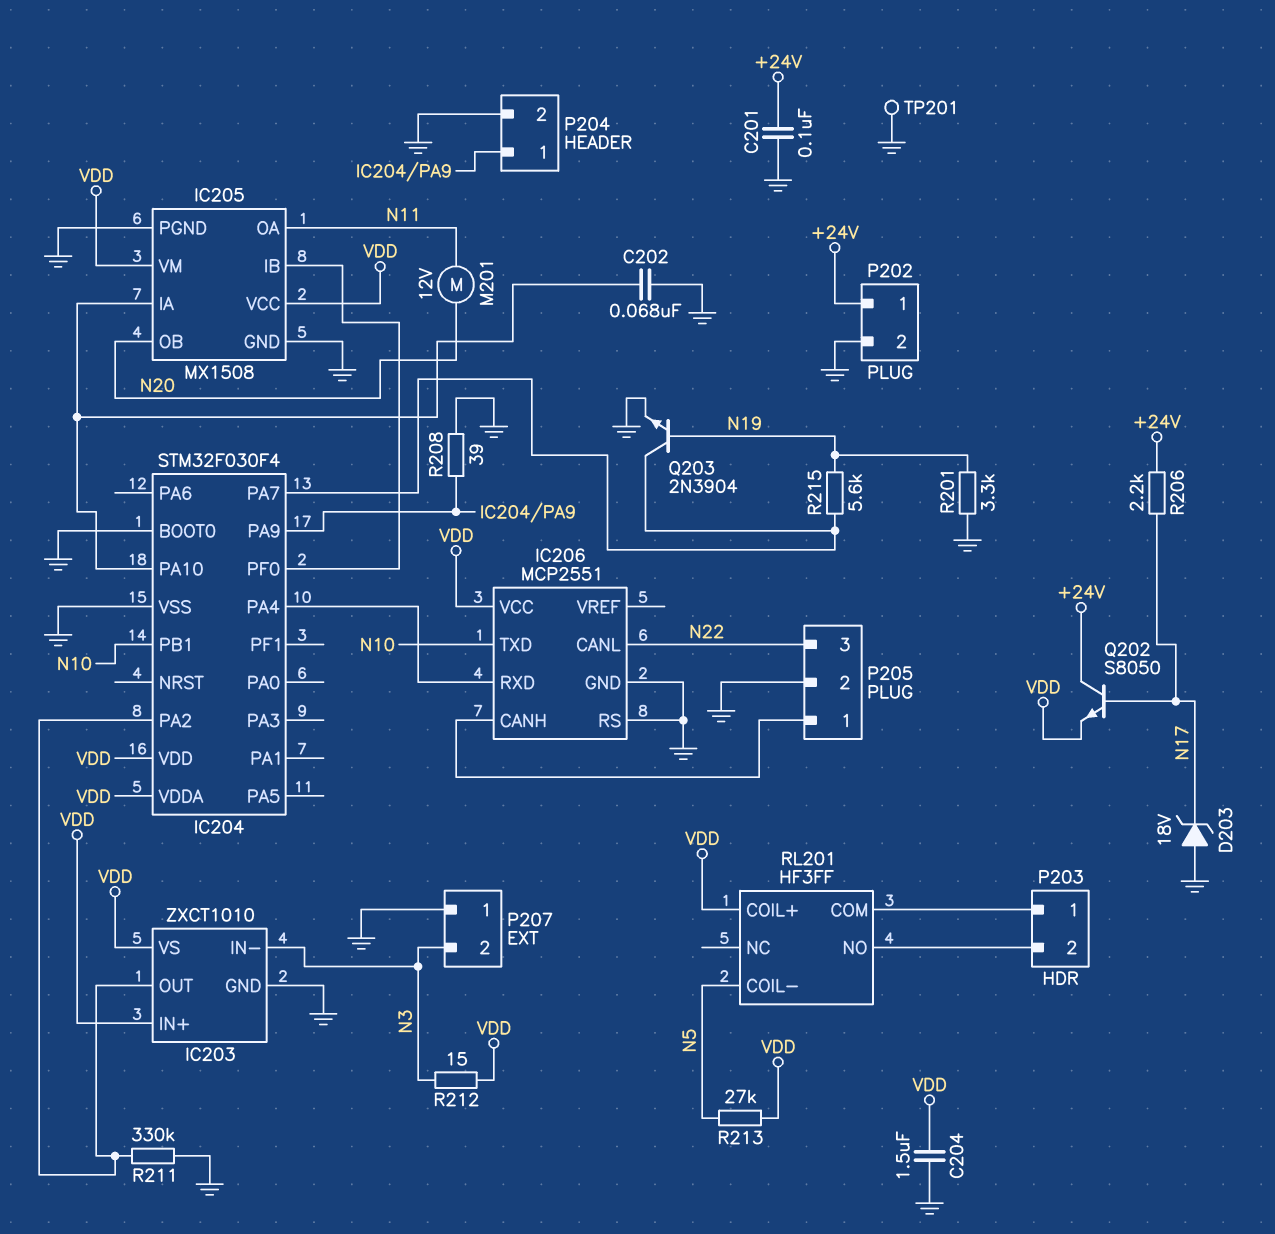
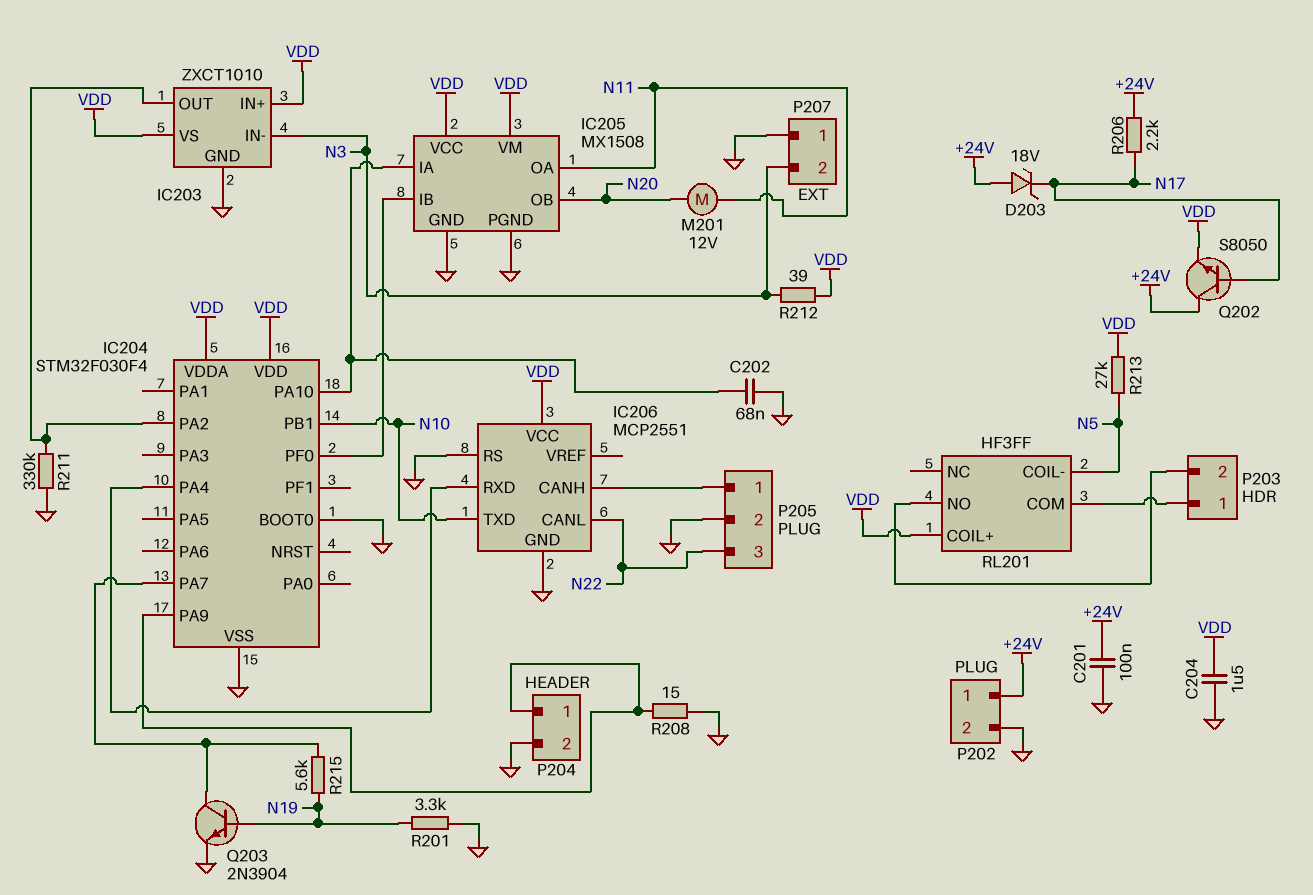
D203: zener 18V (A GND, K N17) -> zener 18V (A +24V, K N17)
R208: 39 (GND, IC204/PA9) -> 15 (GND, IC204/PA9)
R212: 15 (N3, VDD) -> 39 (N3, VDD)
TP201: test point (GND) -> none

